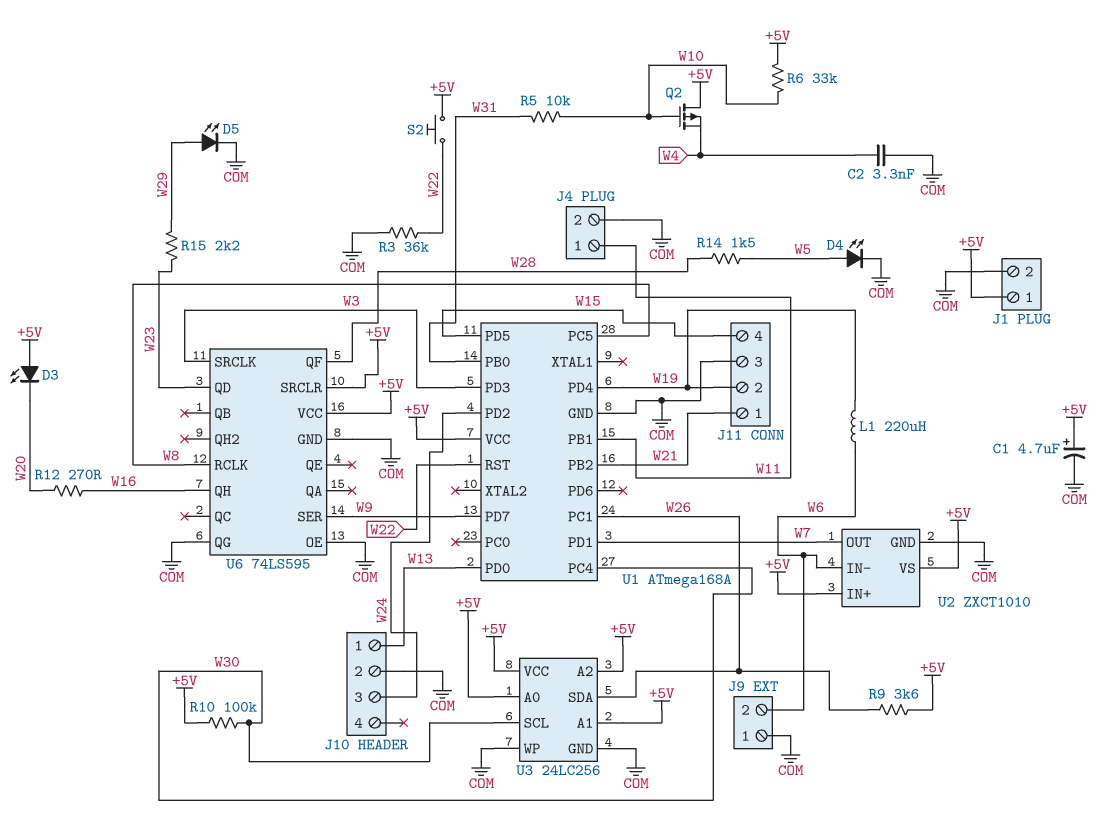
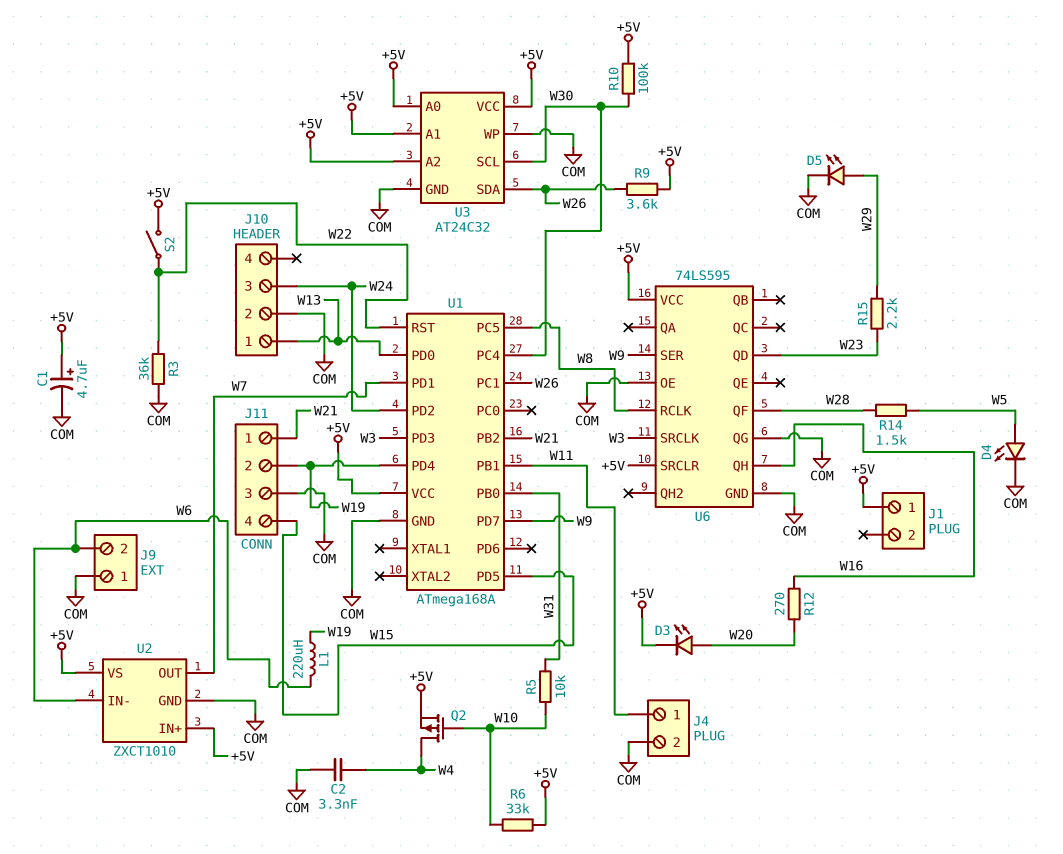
D3: LED (A +5V, K W20) -> LED (A W20, K +5V)
J1 pin 2: COM -> none
Q2: PMOS (G W10, D +5V, S W4) -> PMOS (G W10, D W4, S +5V)
S2: button (+5V, W22) -> switch (+5V, W22)
U3: 24LC256 -> AT24C32

